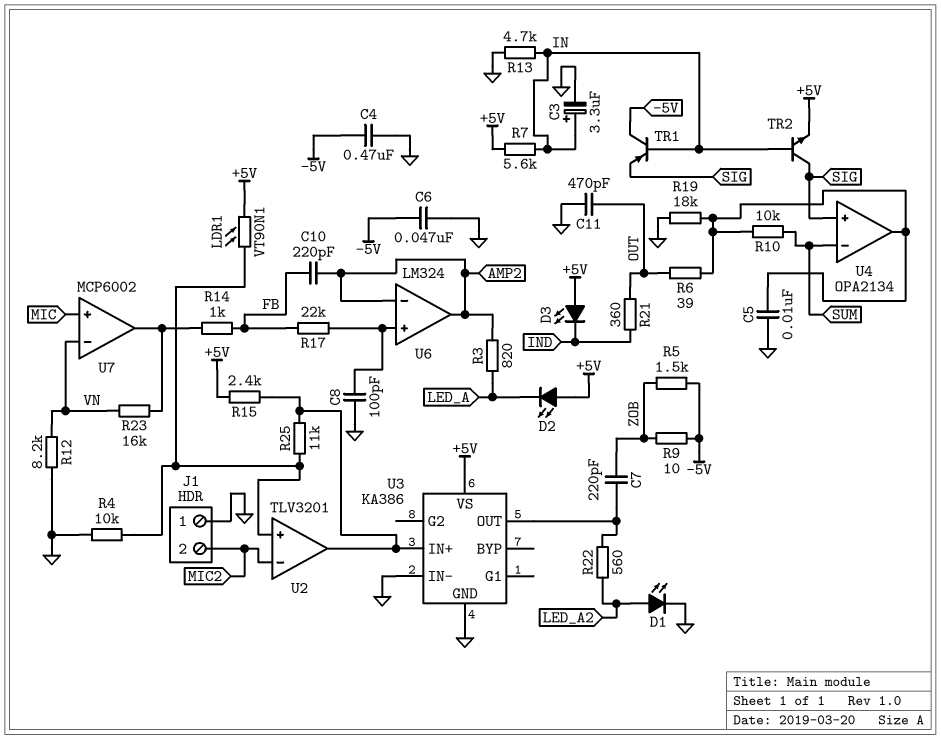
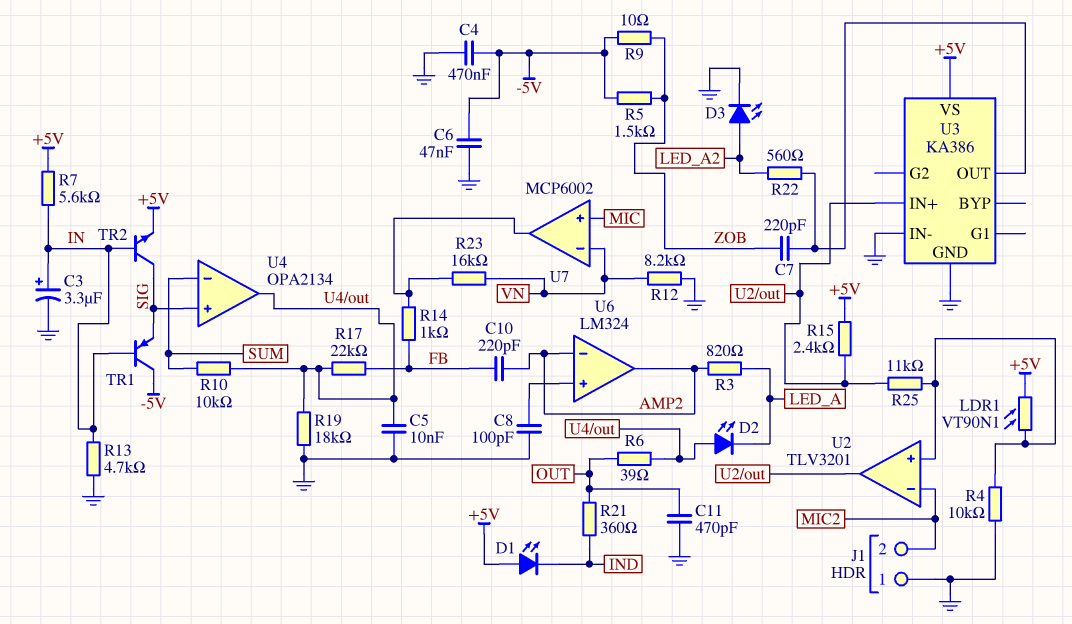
D1: LED (A LED_A2, K GND) -> LED (A +5V, K IND)
D2: LED (A +5V, K LED_A) -> LED (A U4/out, K LED_A)
D3: LED (A +5V, K IND) -> LED (A LED_A2, K GND)
R17: 22k (FB, U6/in+) -> 22k (FB, U4/out)

